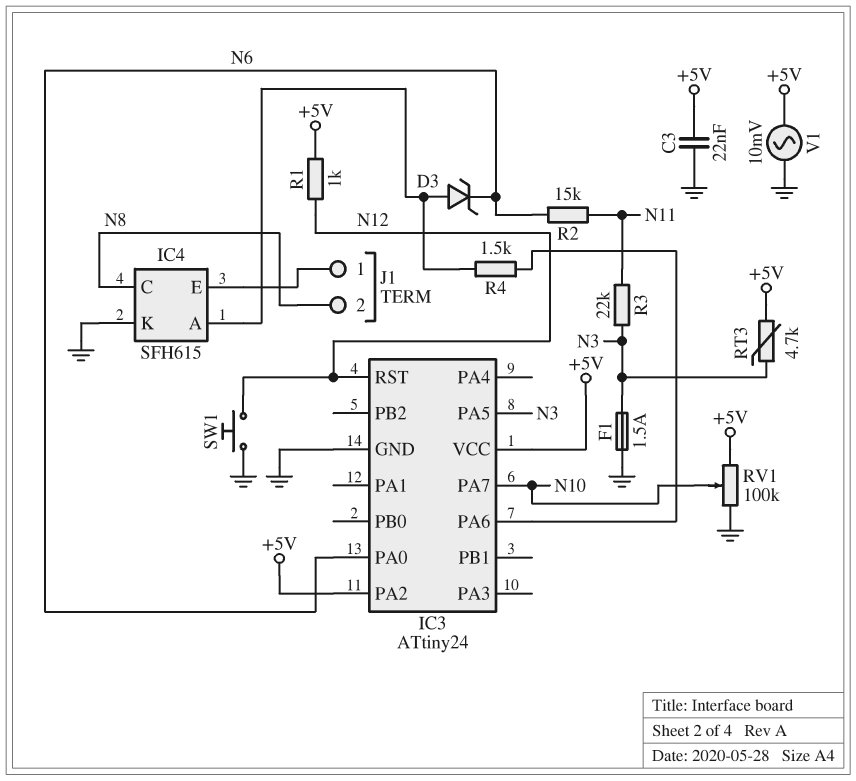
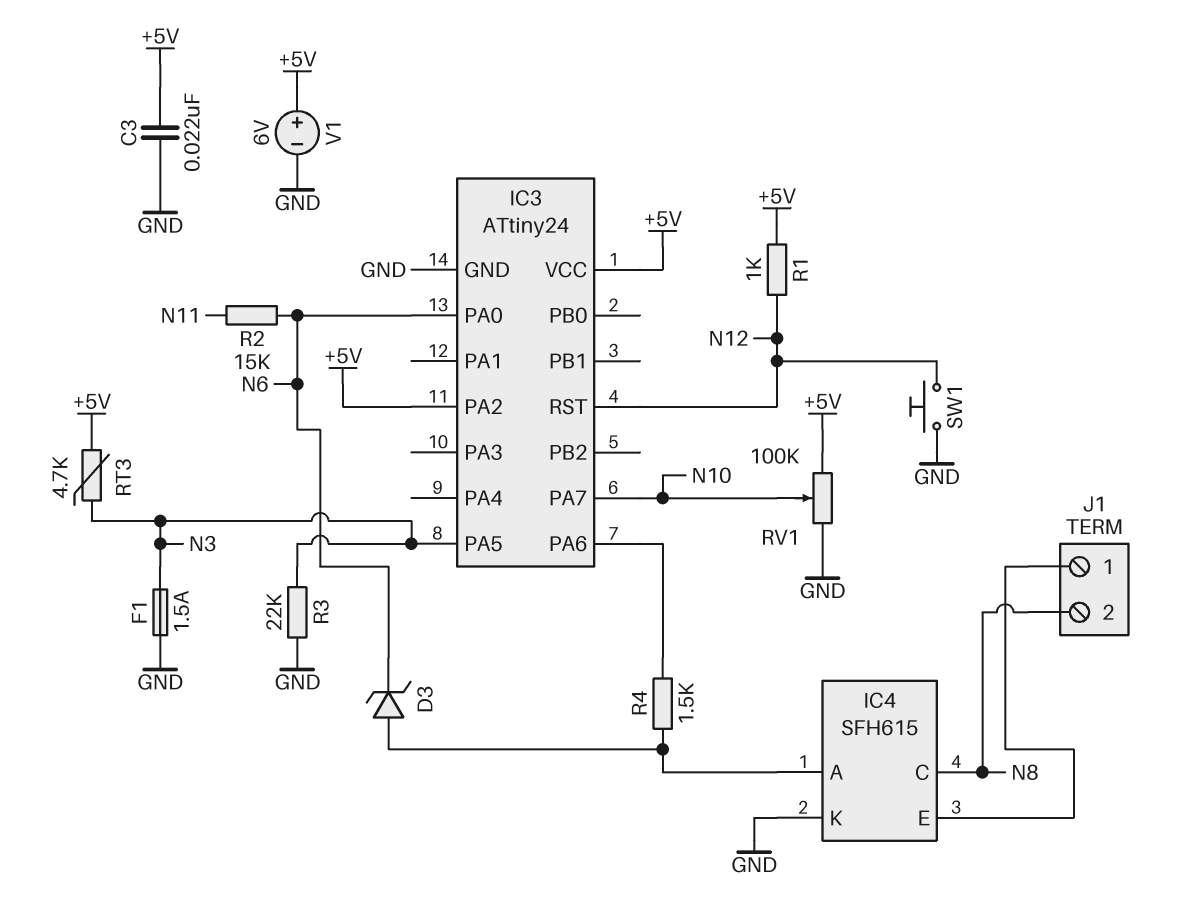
R3: 22k (N3, N11) -> 22k (GND, N3)
V1: AC 10mV (+5V, GND) -> 6V (plus +5V, minus GND)

